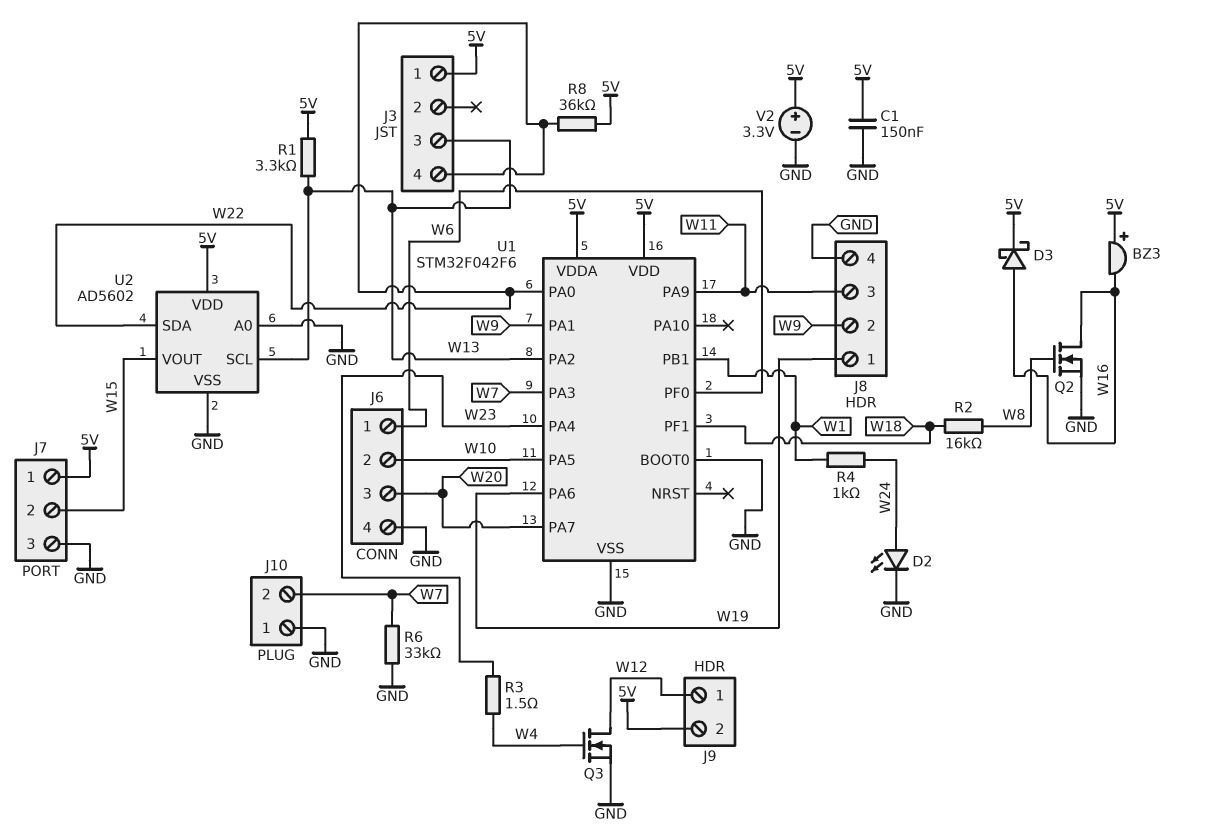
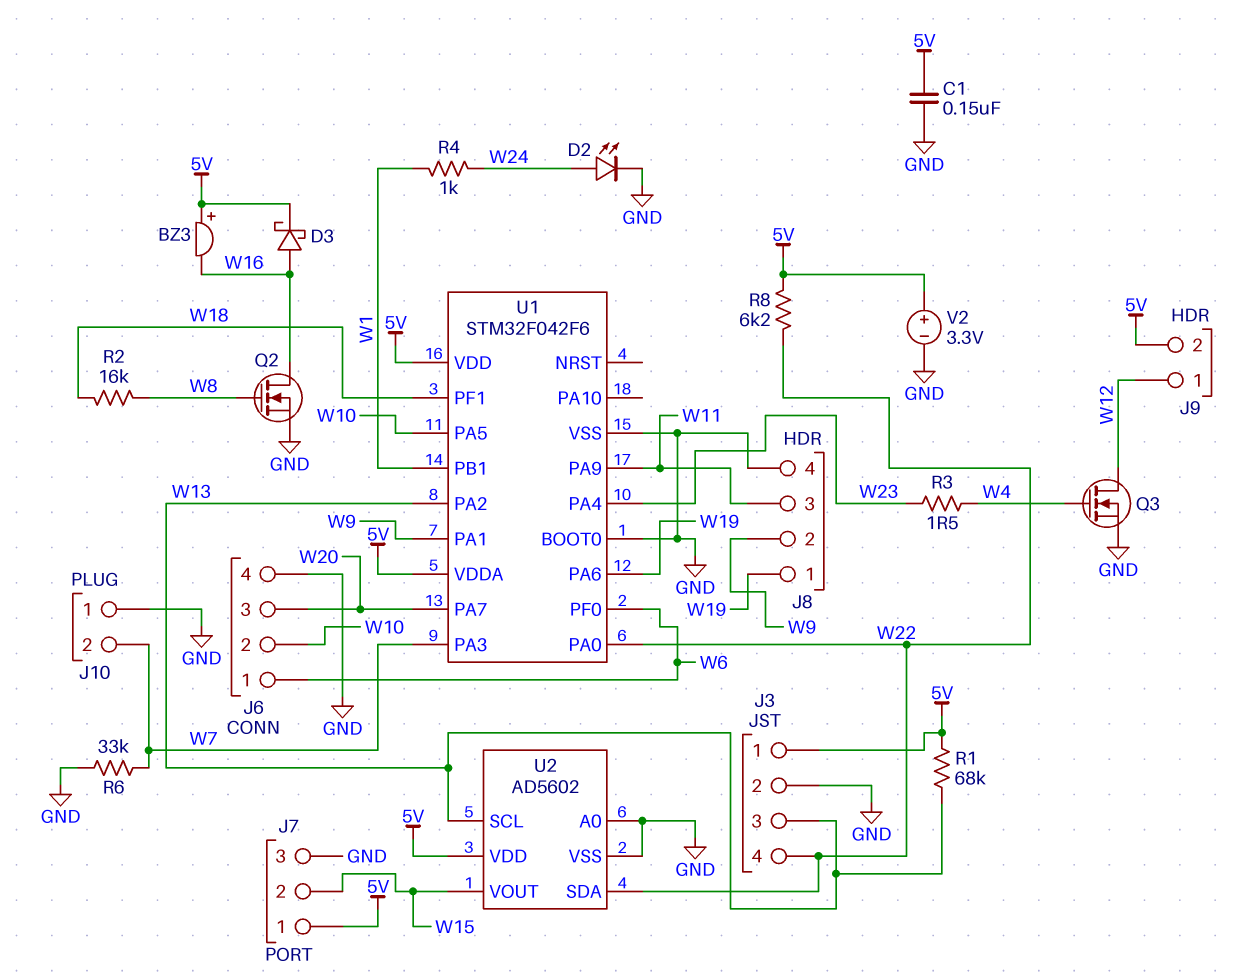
J3 pin 2: none -> GND
R1: 3.3k (5V, W13) -> 68k (5V, W13)
R8: 36k (5V, W22) -> 6.2k (5V, W22)

